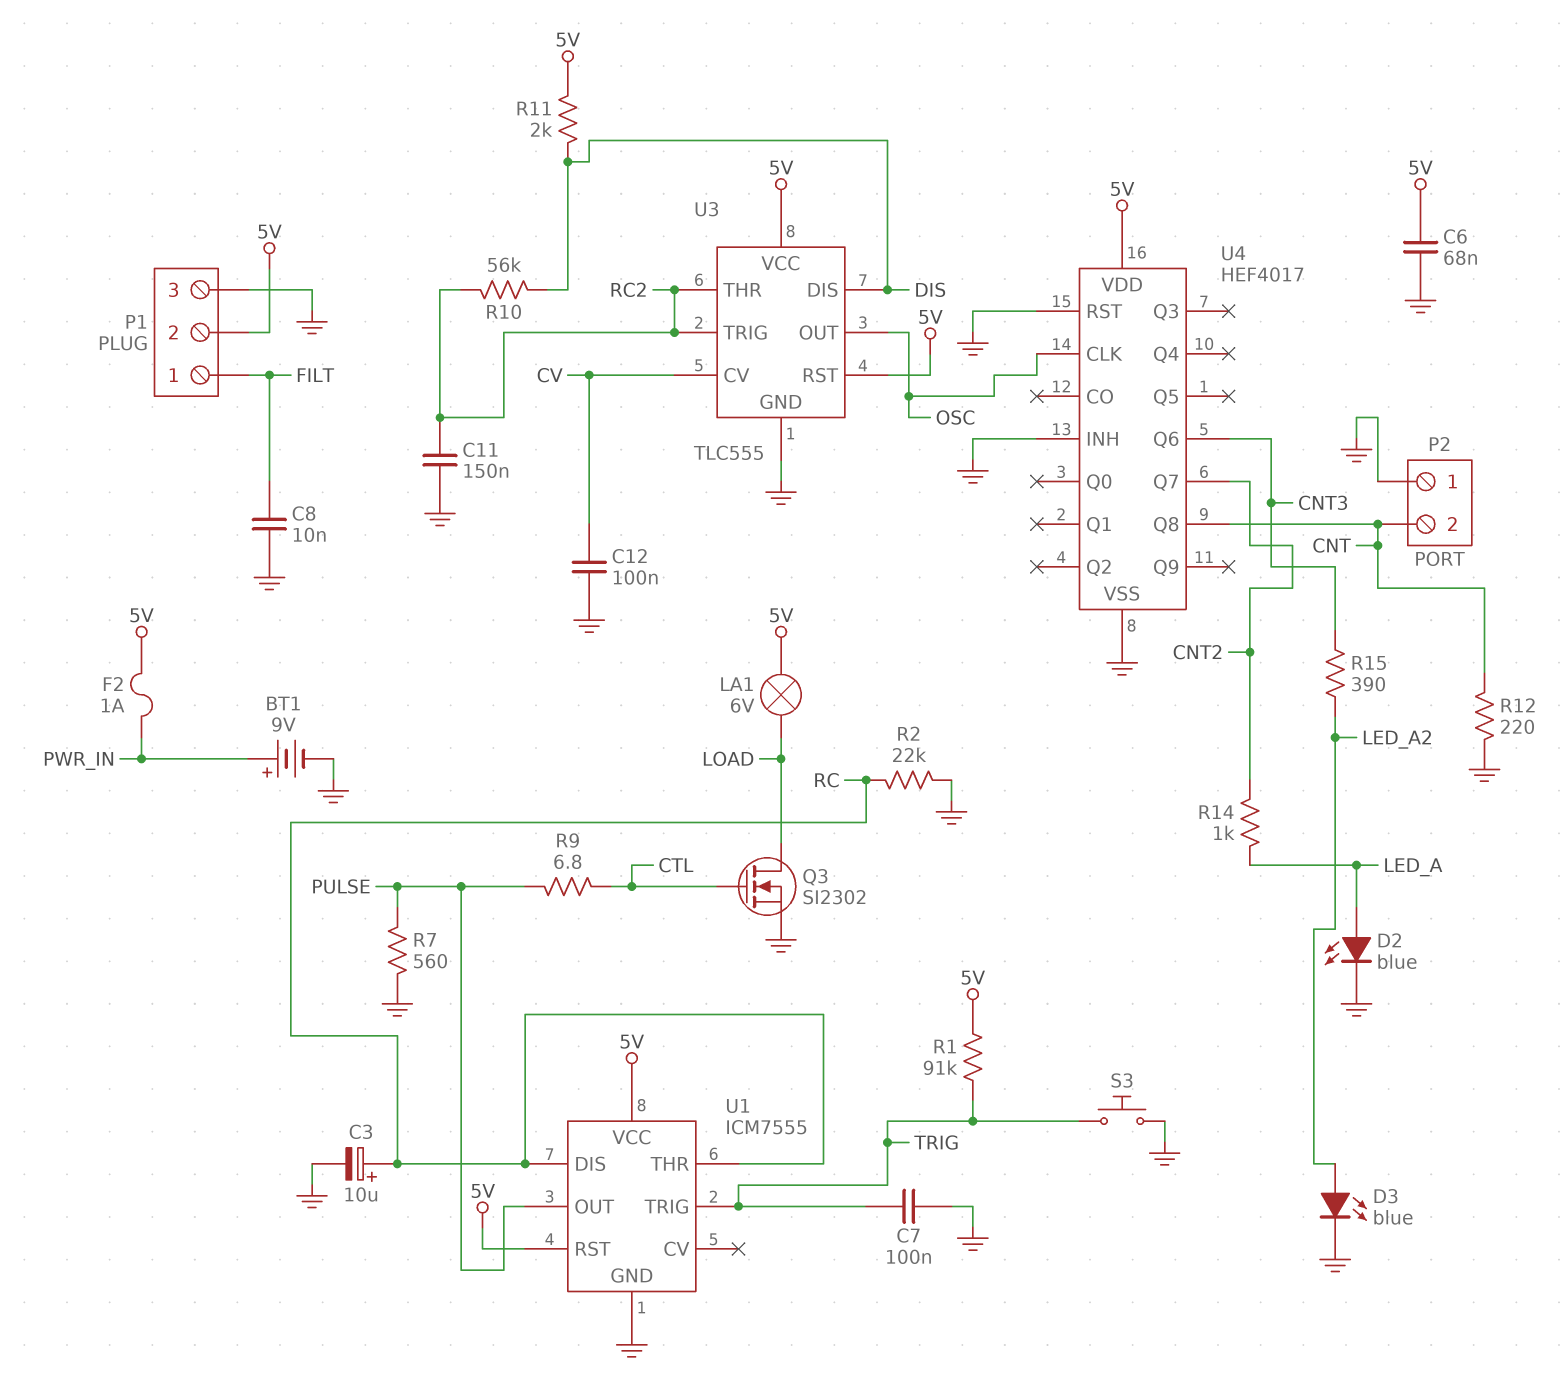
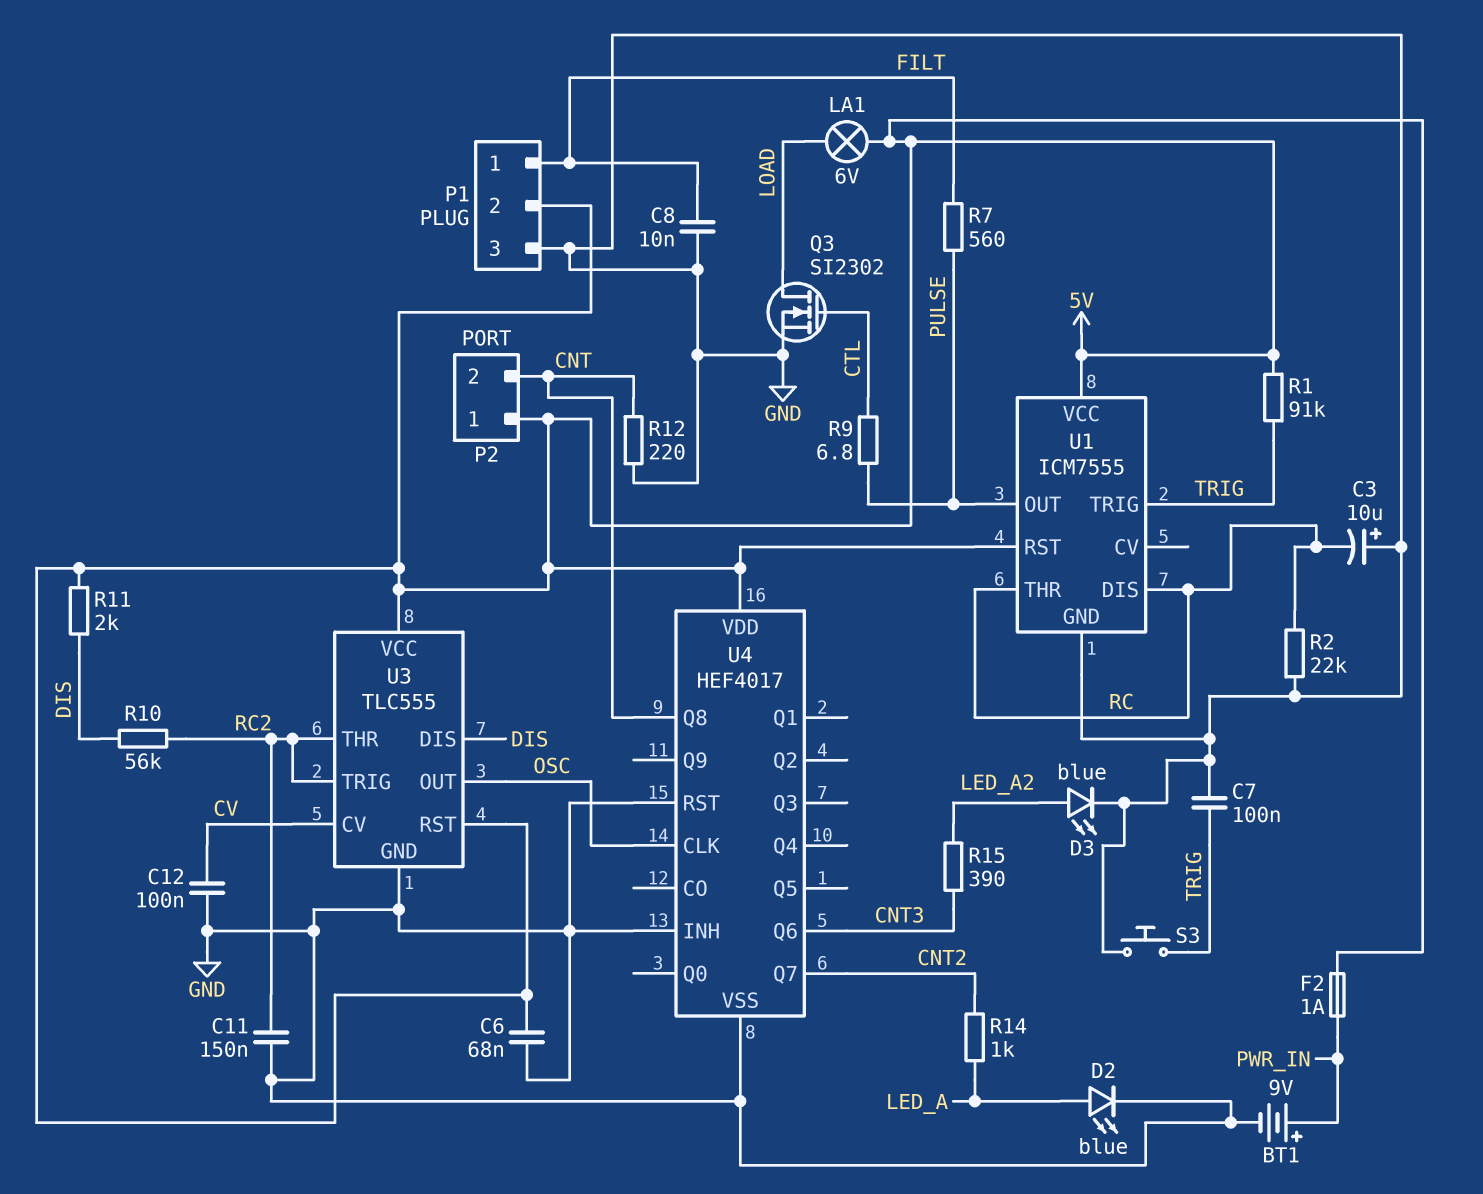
C3: 10uF (plus RC, minus GND) -> 10uF (plus GND, minus RC)
P2 pin 1: GND -> 5V
R7: 560 (GND, PULSE) -> 560 (FILT, PULSE)

